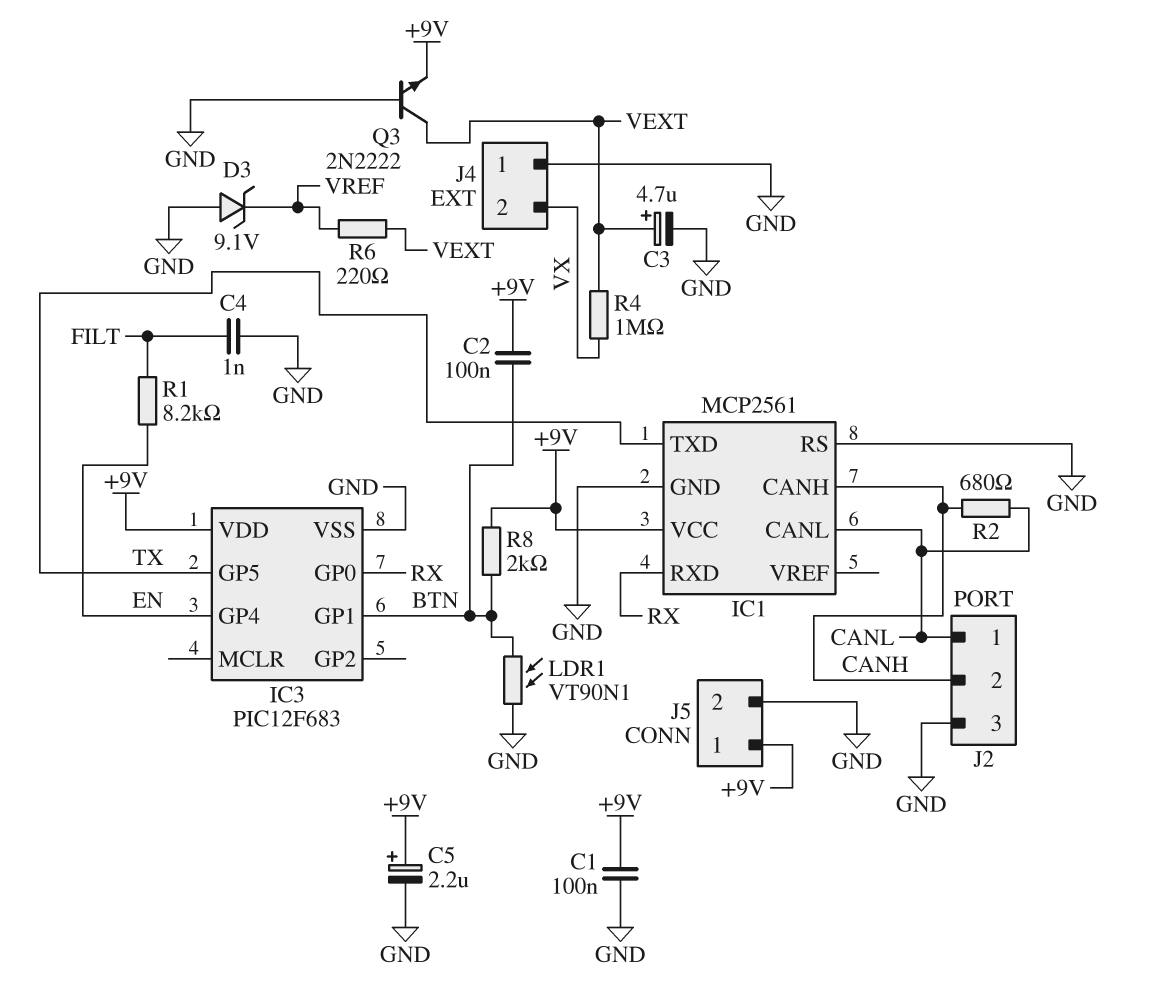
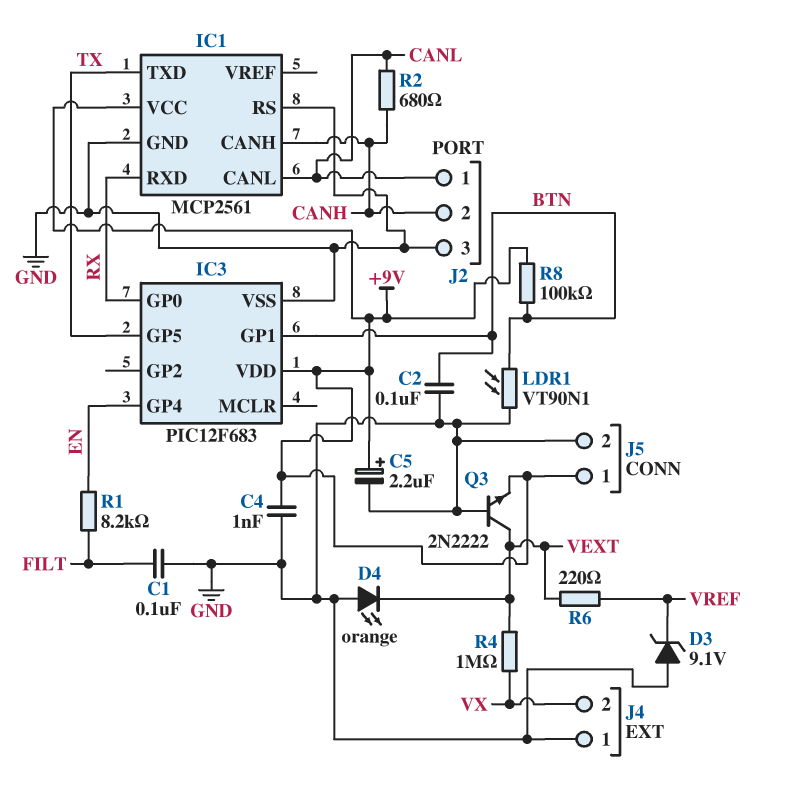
C1: 100nF (+9V, GND) -> 100nF (FILT, GND)
C2: 100nF (+9V, BTN) -> 100nF (BTN, GND)
C3: 4.7uF (plus VEXT, minus GND) -> none
C4: 1nF (FILT, GND) -> 1nF (+9V, GND)
D4: none -> LED orange (A GND, K VEXT)
R8: 2k (+9V, BTN) -> 100k (+9V, BTN)

